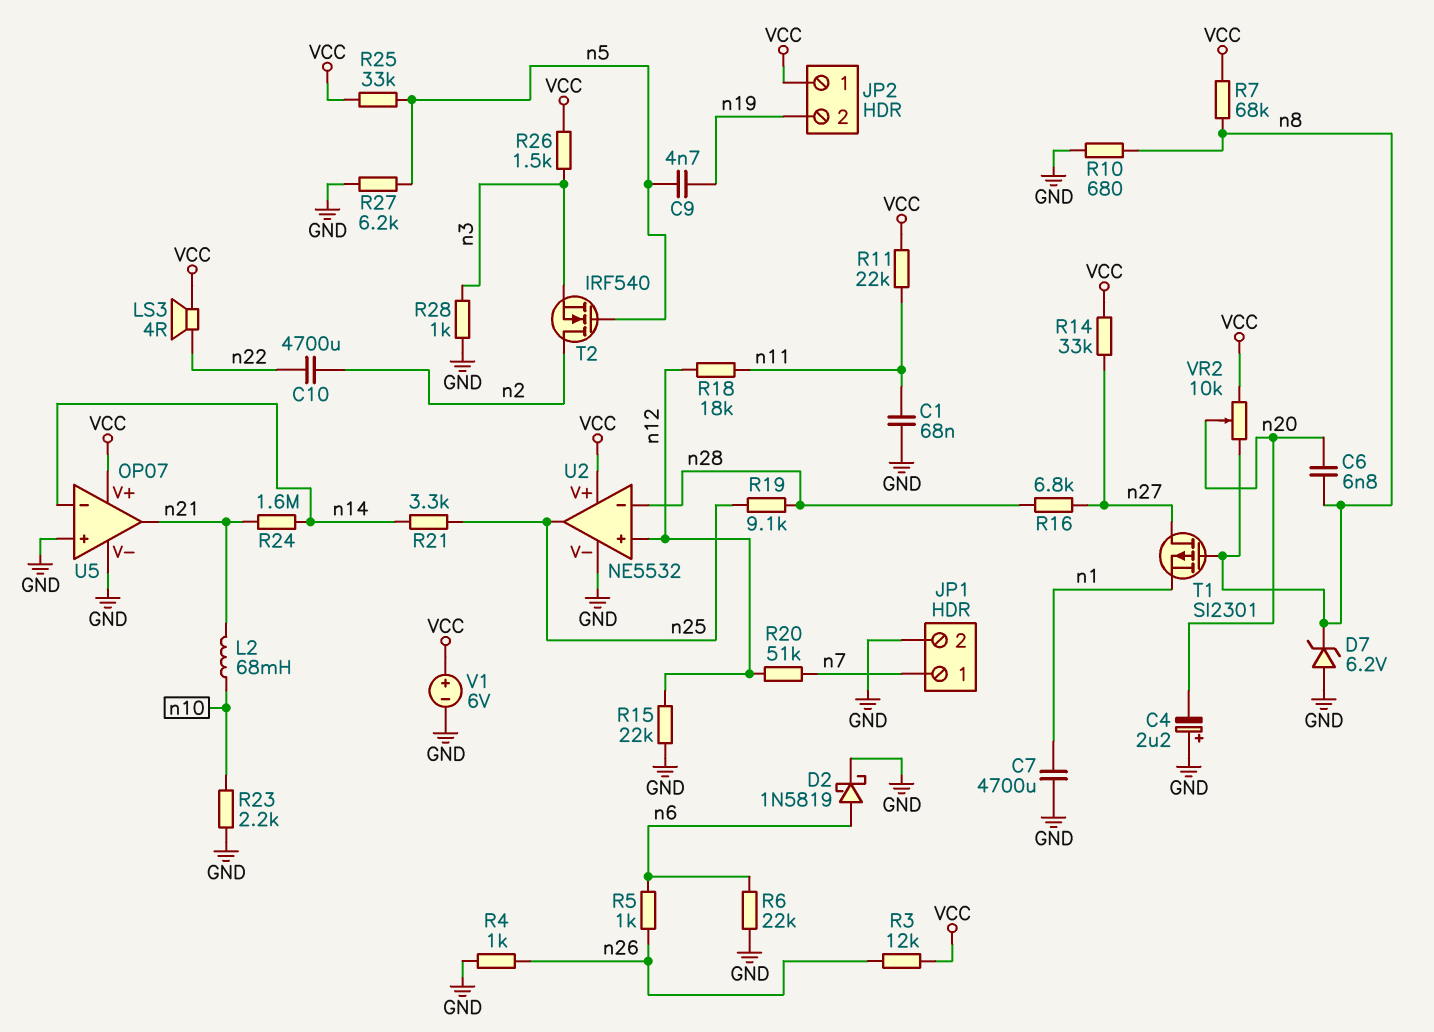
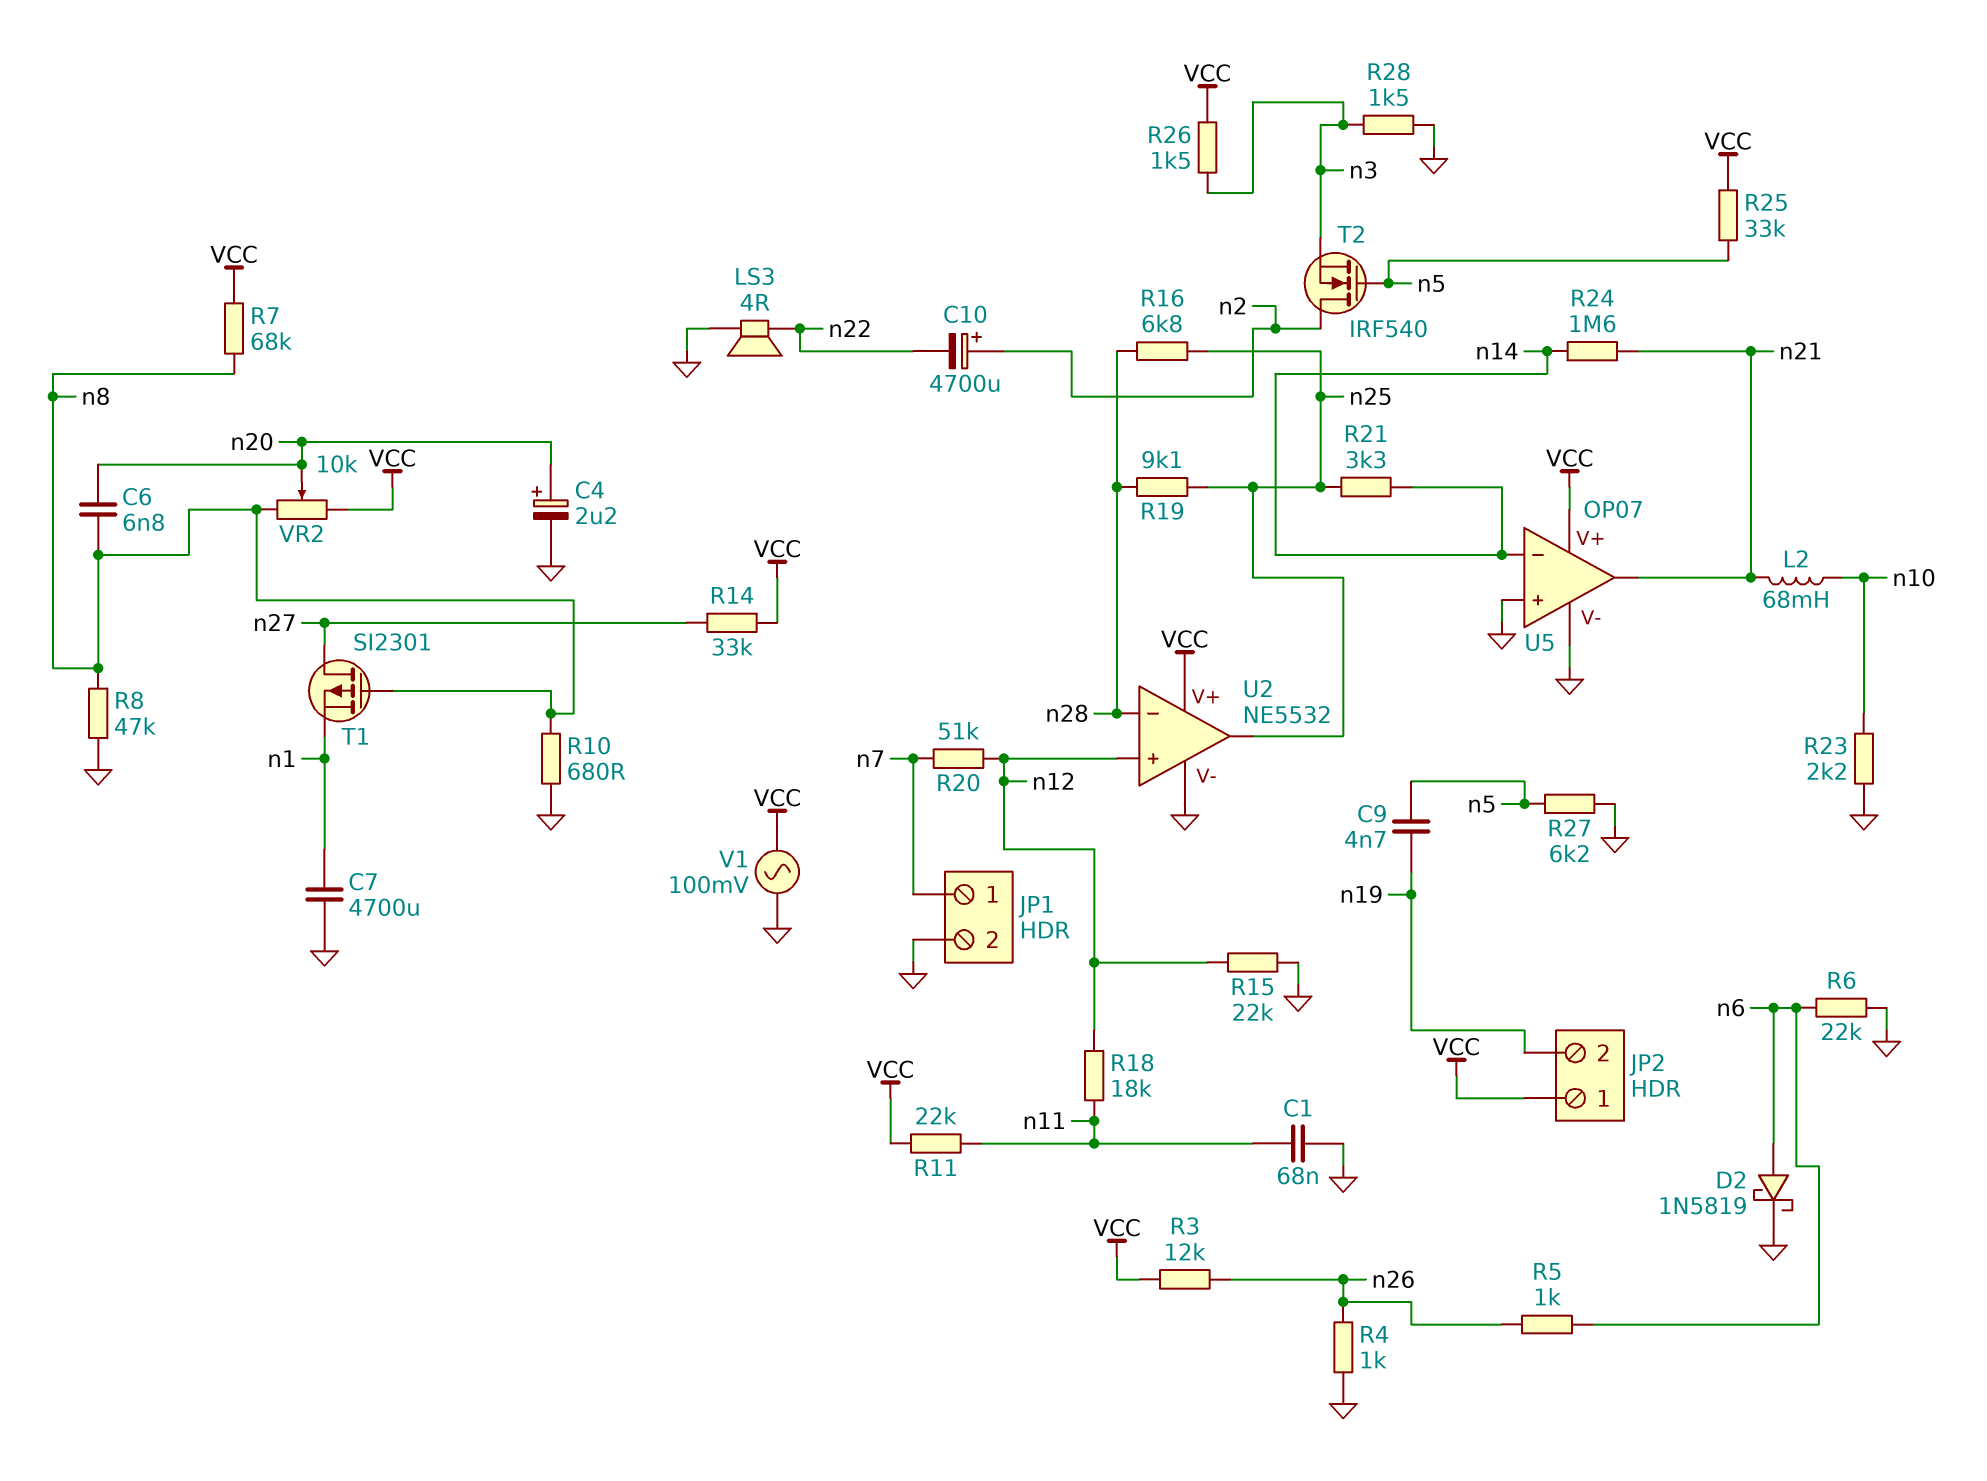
C4: 2.2uF (plus GND, minus n20) -> 2.2uF (plus n20, minus GND)
C10: 4700uF (n2, n22) -> 4700uF (plus n2, minus n22)
D7: zener 6.2V (A GND, K n8) -> none
LS3: speaker 4R (VCC, n22) -> speaker 4R (GND, n22)
R8: none -> 47k (GND, n8)
R16: 6.8k (n27, n28) -> 6.8k (n25, n28)
R28: 1k (GND, n3) -> 1.5k (GND, n3)
V1: 6V (plus VCC, minus GND) -> AC 100mV (GND, VCC)

